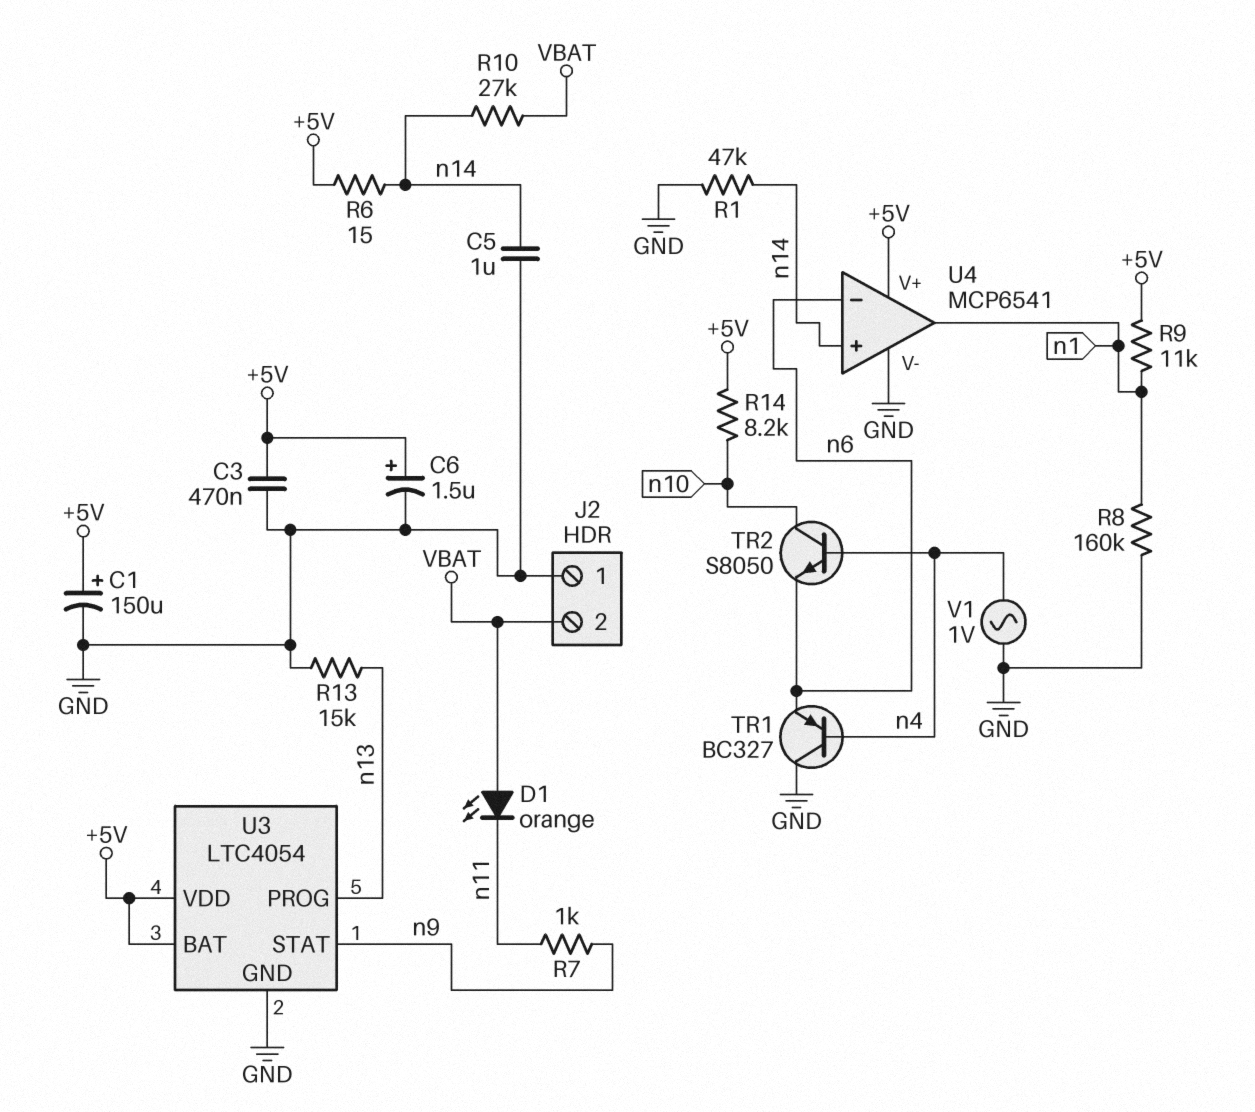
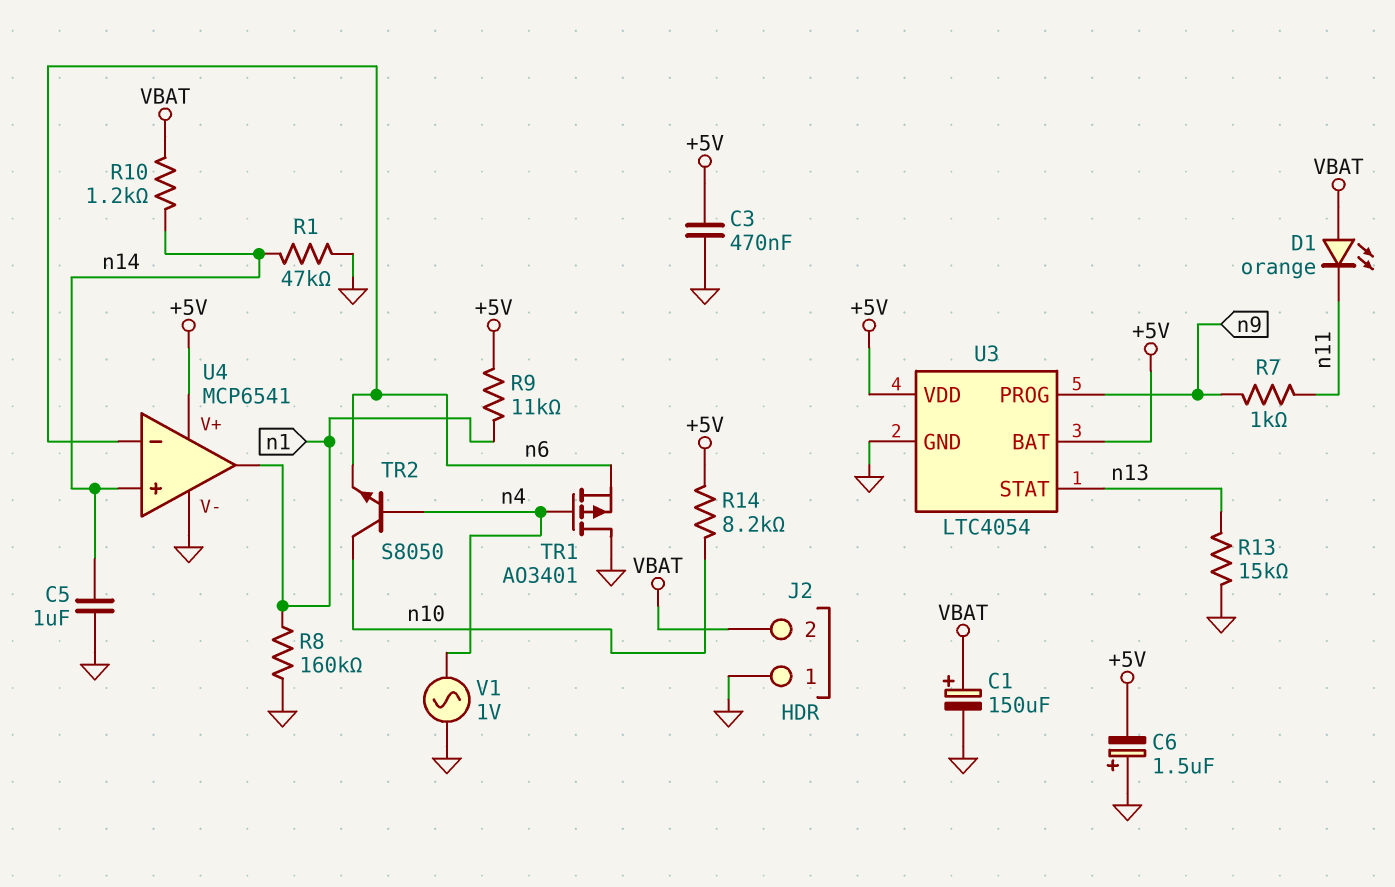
C1: 150uF (plus +5V, minus GND) -> 150uF (plus VBAT, minus GND)
C6: 1.5uF (plus +5V, minus GND) -> 1.5uF (plus GND, minus +5V)
R6: 15 (+5V, n14) -> none
R10: 27k (VBAT, n14) -> 1.2k (VBAT, n14)
TR1: PNP BC327 (B n4, C GND, E n6) -> PMOS AO3401 (G n4, D GND, S n6)
U3 pin PROG: n13 -> n9
U3 pin STAT: n9 -> n13

